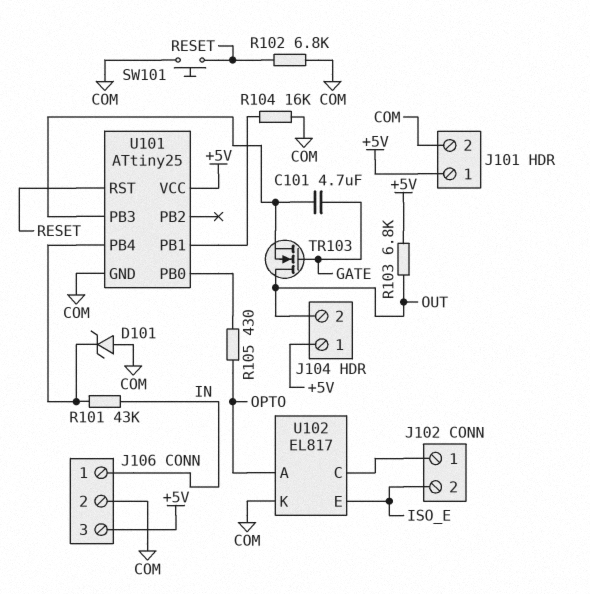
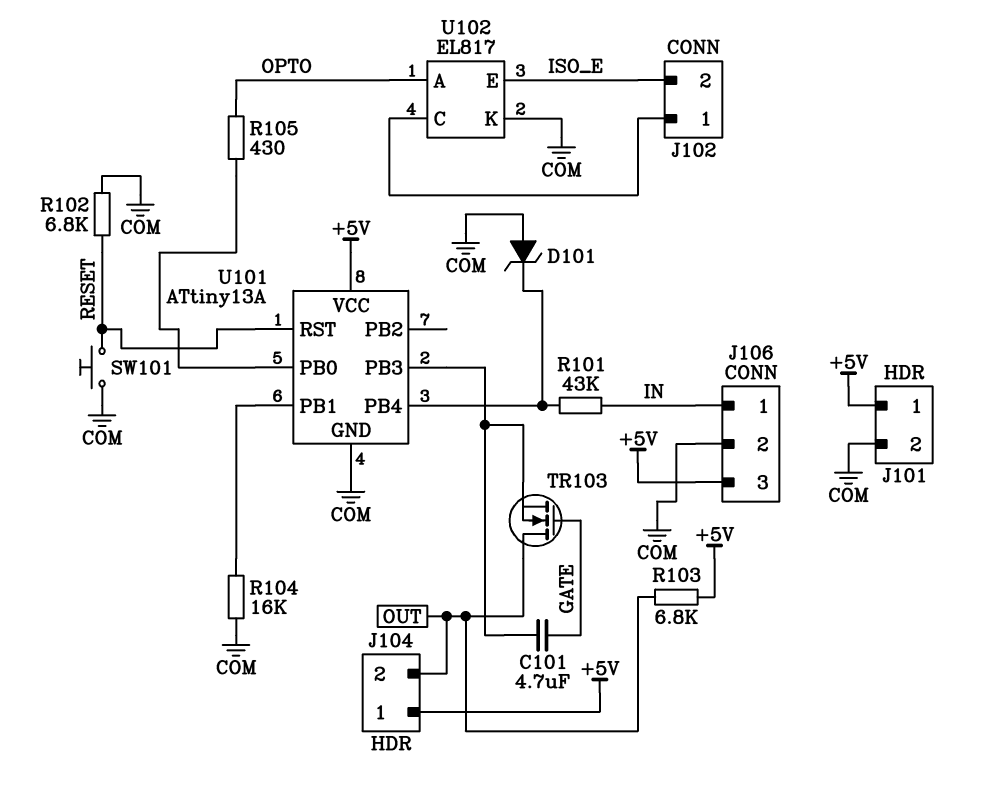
U101: ATtiny25 -> ATtiny13A

